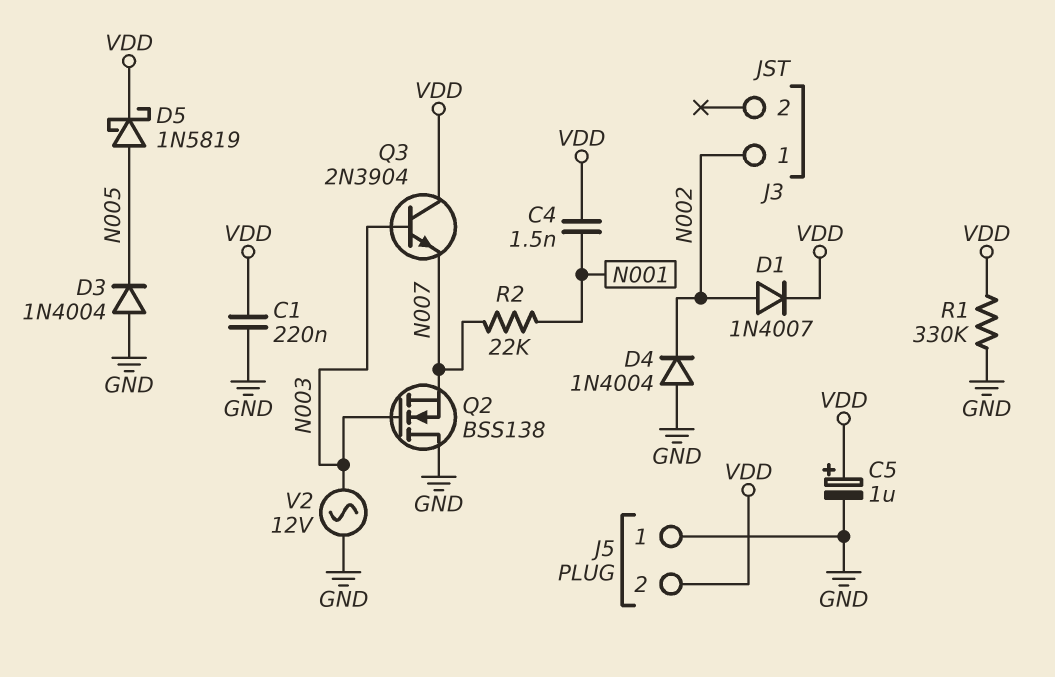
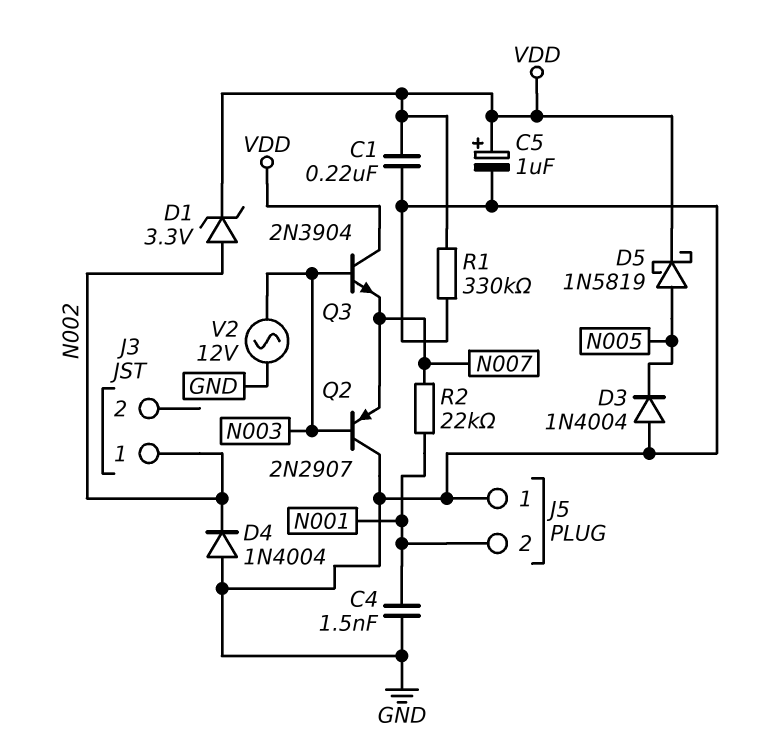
C4: 1.5nF (N001, VDD) -> 1.5nF (GND, N001)
D1: diode 1N4007 (A N002, K VDD) -> zener 3.3V (A N002, K VDD)
J5 pin 2: VDD -> N001
Q2: NMOS BSS138 (G N003, D GND, S N007) -> PNP 2N2907 (B N003, C GND, E N007)

